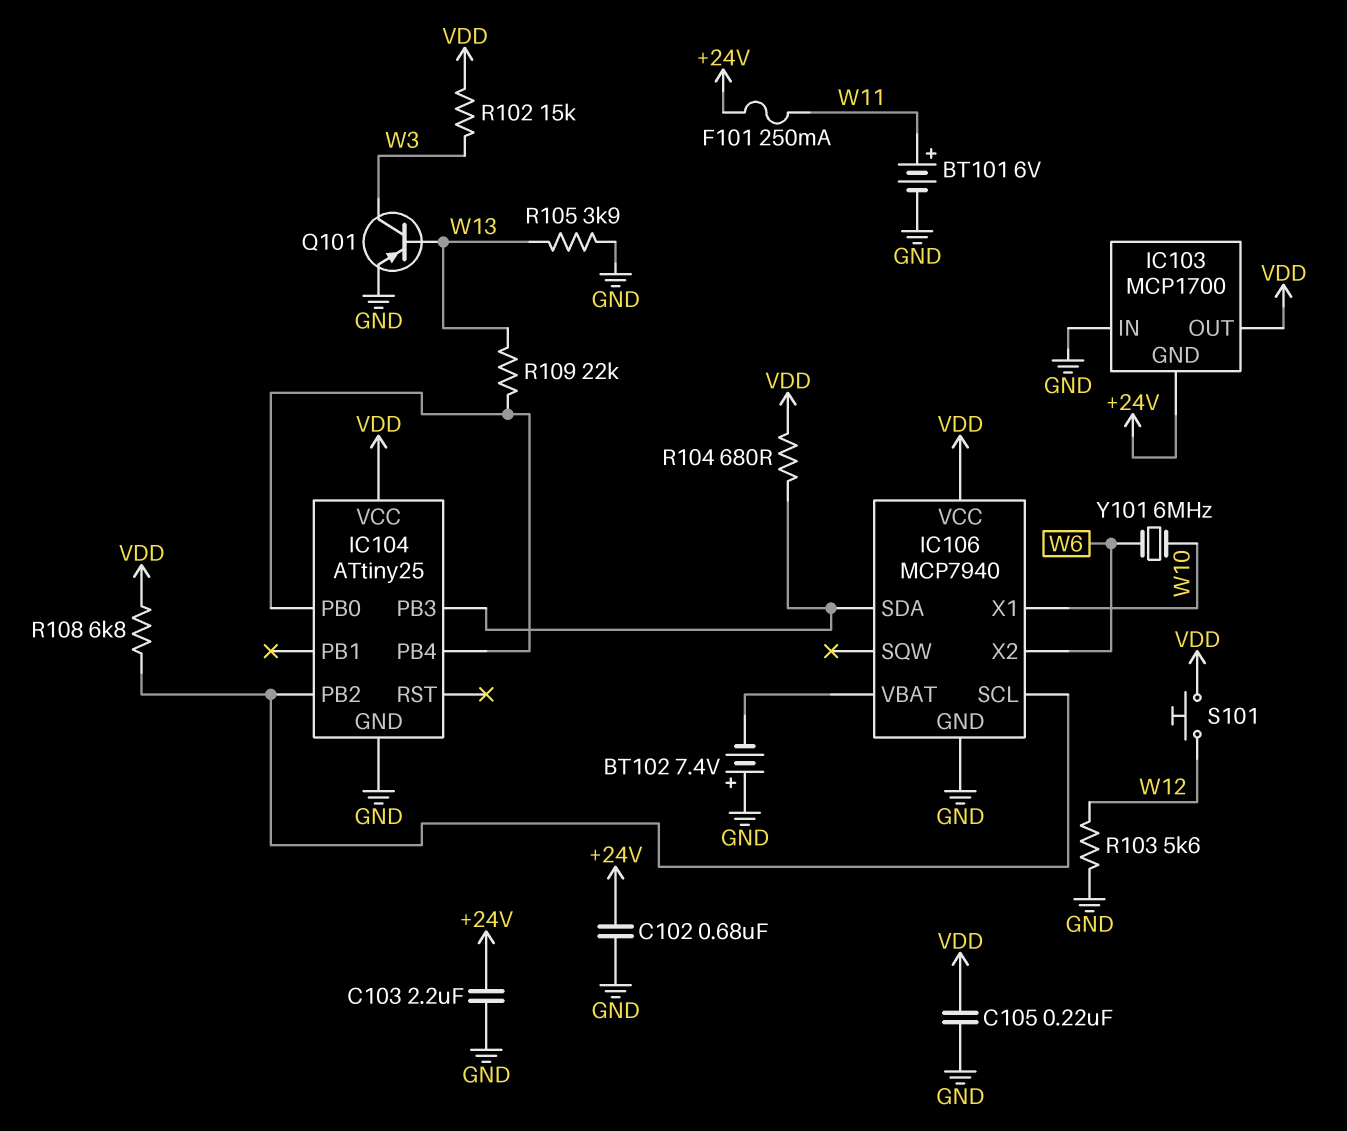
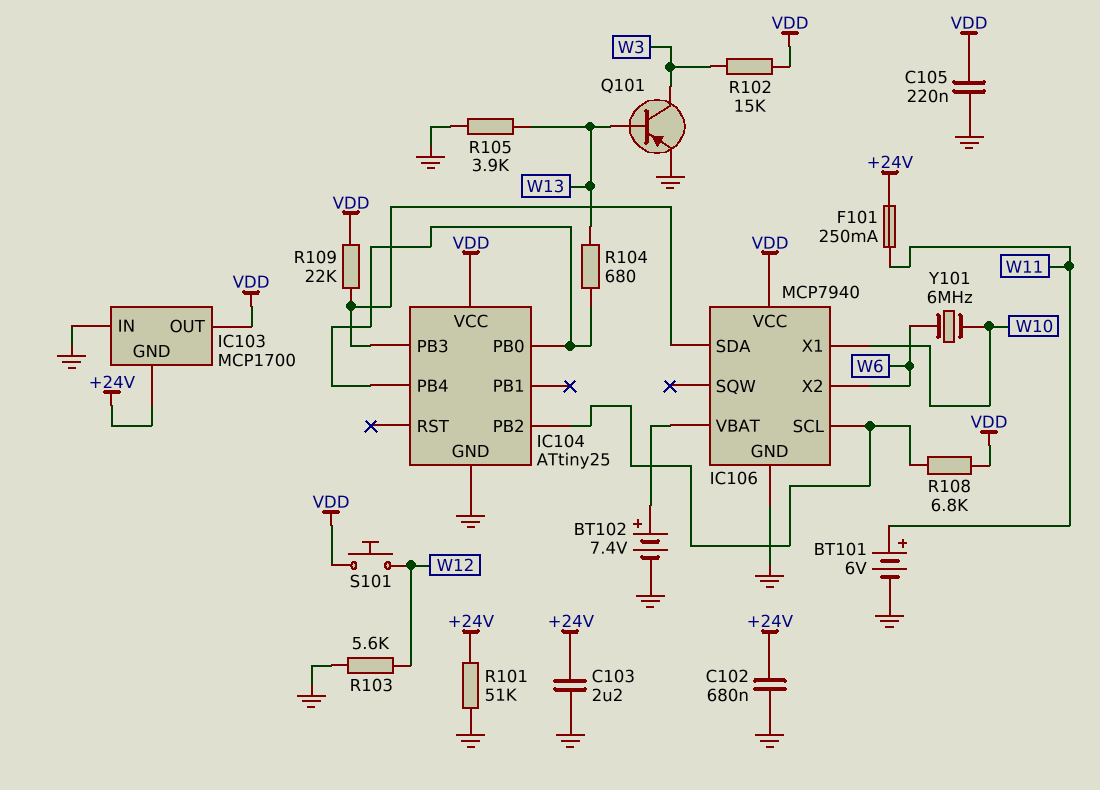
BT102: 7.4V (plus GND, minus IC106/VBAT) -> 7.4V (plus IC106/VBAT, minus GND)
R101: none -> 51k (+24V, GND)
R104: 680 (IC104/PB3, VDD) -> 680 (IC104/PB0, W13)
R109: 22k (IC104/PB0, W13) -> 22k (IC104/PB3, VDD)

